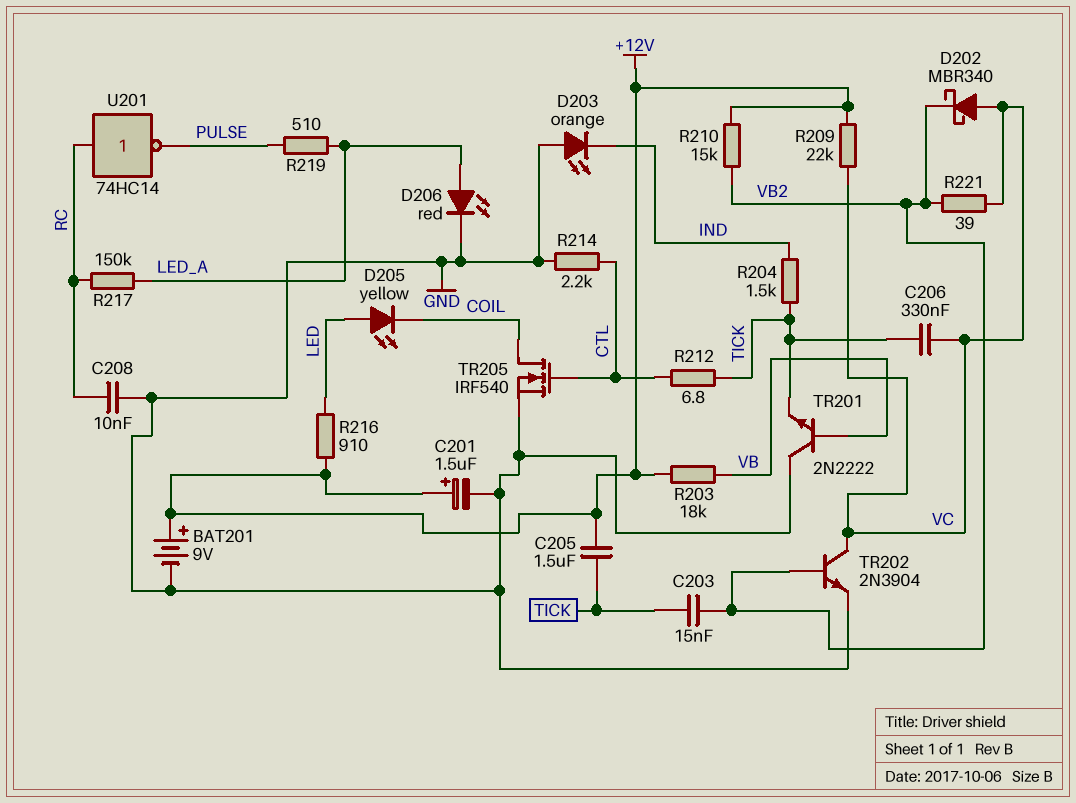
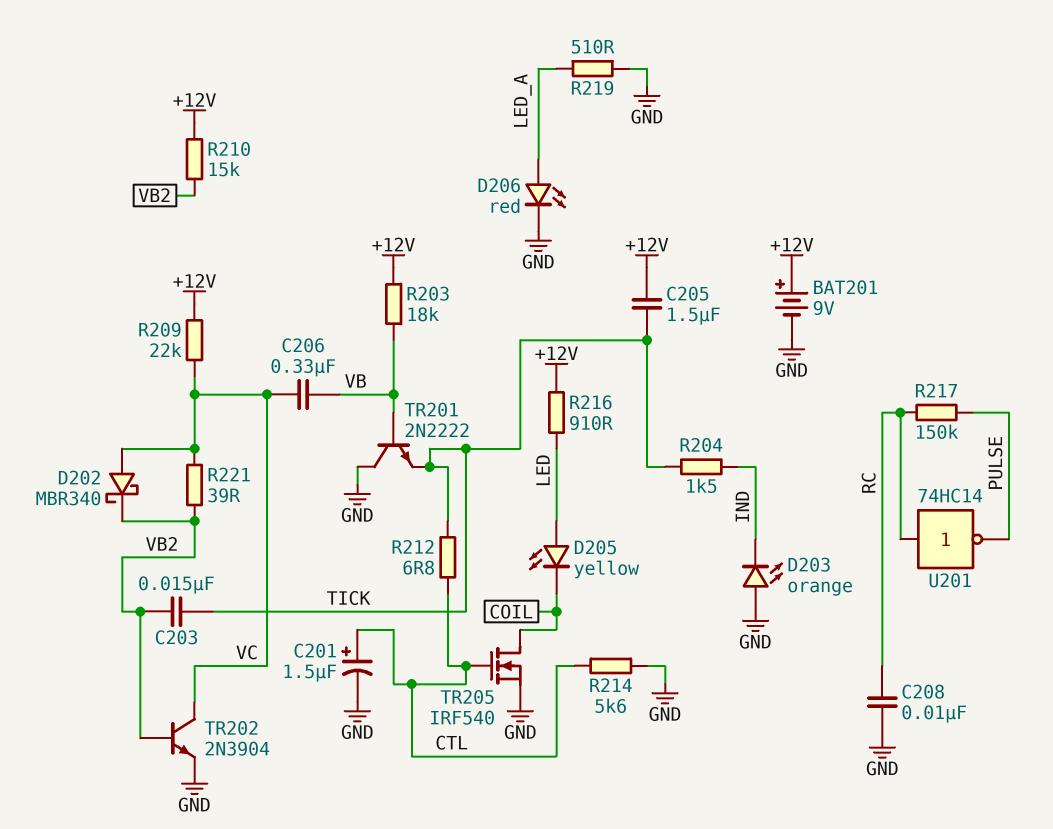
C201: 1.5uF (plus +12V, minus GND) -> 1.5uF (plus CTL, minus GND)
C206: 330nF (TICK, VC) -> 330nF (VB, VC)
R214: 2.2k (CTL, GND) -> 5.6k (CTL, GND)
R217: 150k (LED_A, RC) -> 150k (PULSE, RC)
R219: 510 (LED_A, PULSE) -> 510 (GND, LED_A)

